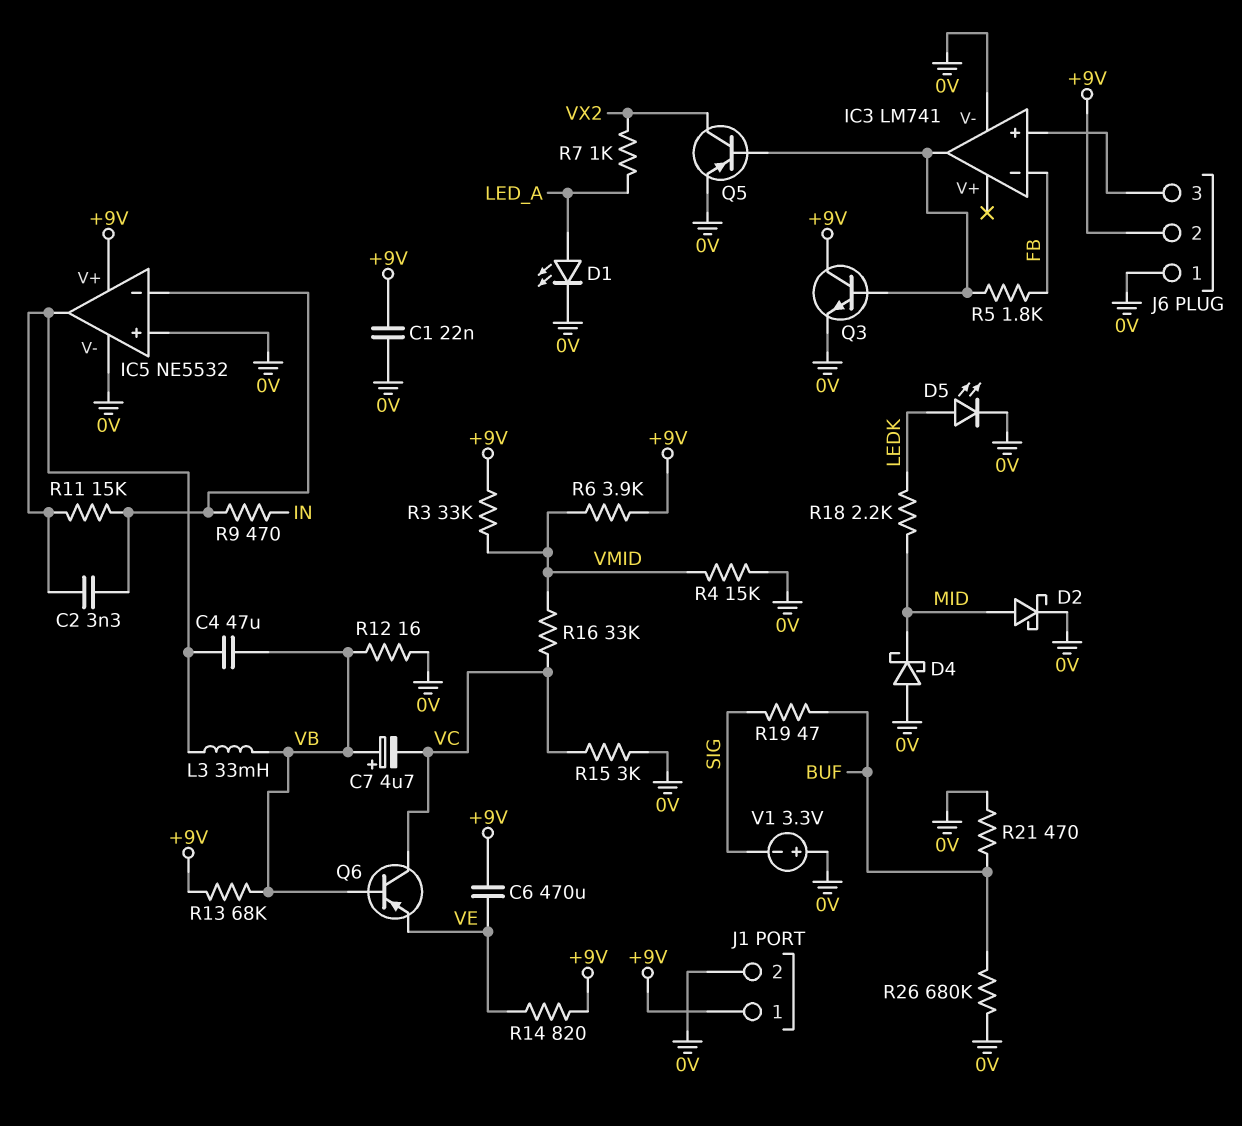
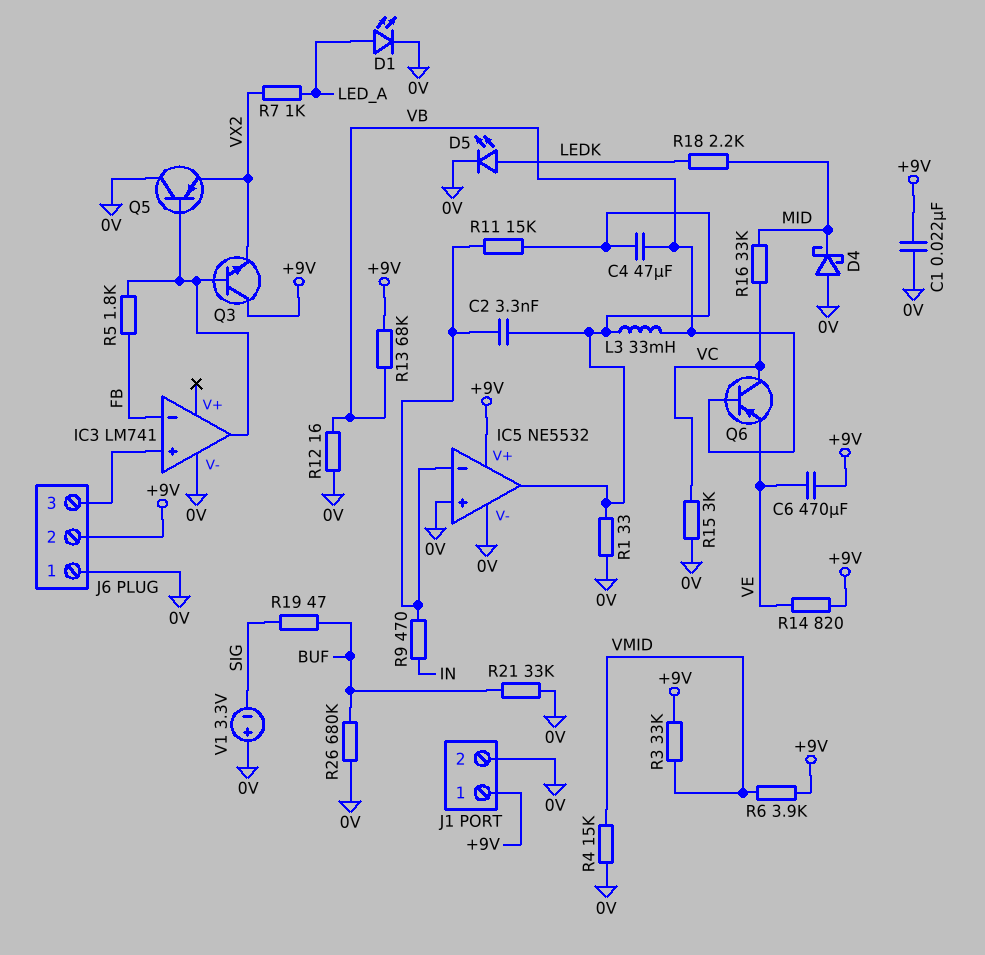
C7: 4.7uF (plus VB, minus VC) -> none
D2: schottky (A MID, K 0V) -> none
Q3: NPN (B IC3/out, C +9V, E 0V) -> NPN (B IC3/out, C +9V, E VX2)
Q5: PNP (B IC3/out, C VX2, E 0V) -> PNP (B IC3/out, C 0V, E VX2)
R1: none -> 33 (0V, IC5/out)
R16: 33k (VC, VMID) -> 33k (MID, VC)
R21: 470 (0V, BUF) -> 33k (0V, BUF)

